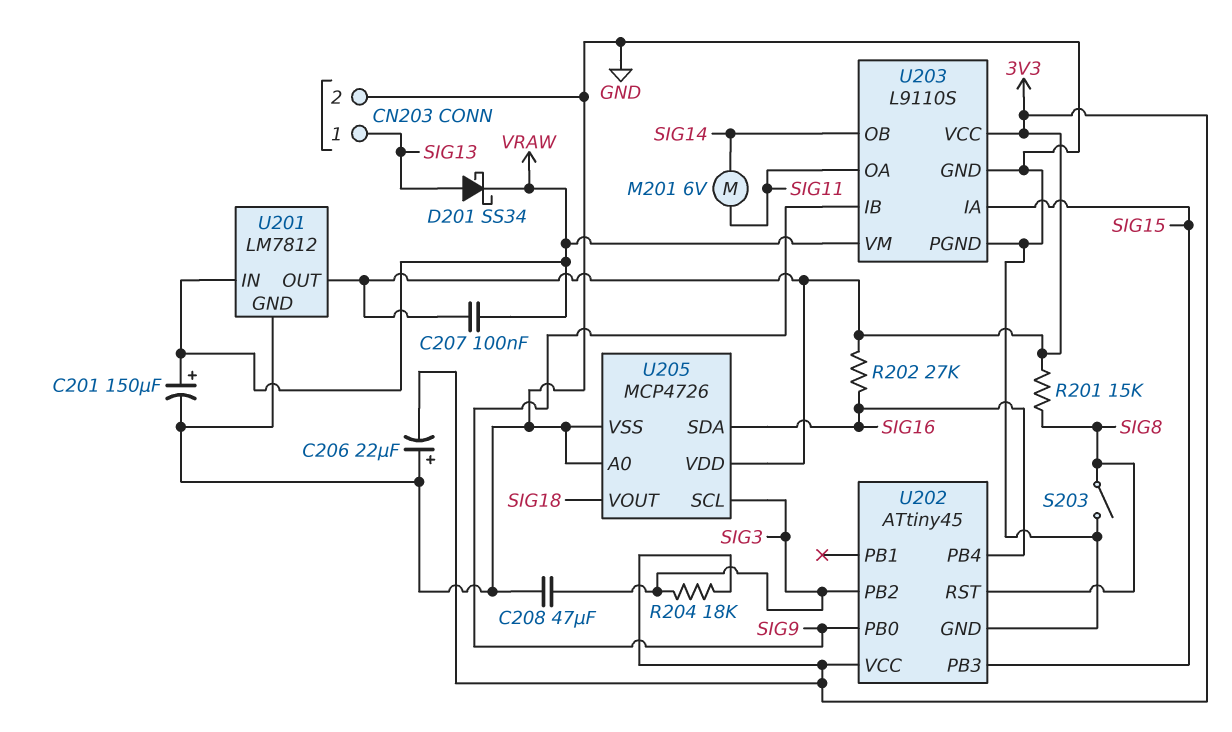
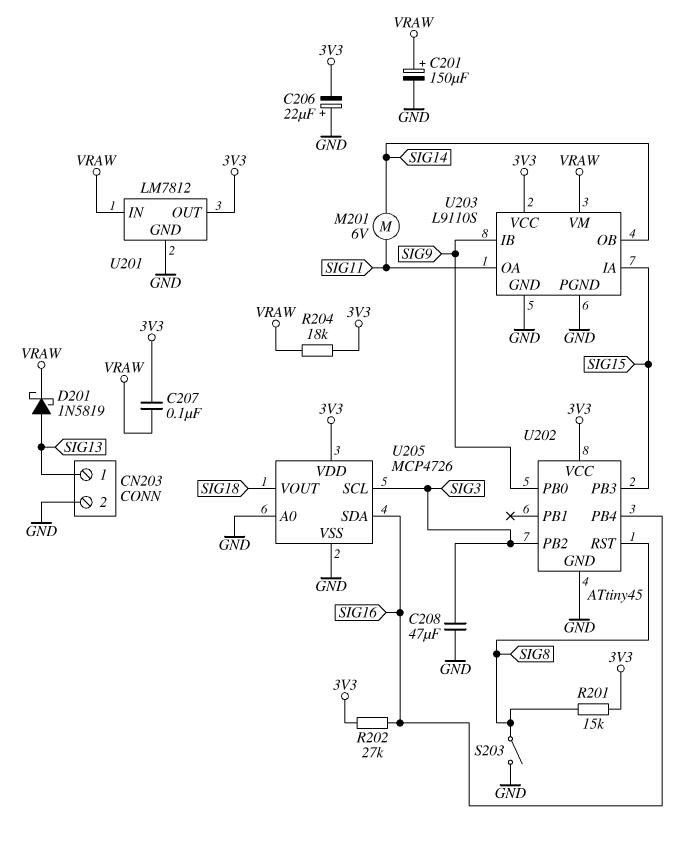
D201: schottky SS34 (A SIG13, K VRAW) -> schottky 1N5819 (A SIG13, K VRAW)
R204: 18k (3V3, SIG3) -> 18k (3V3, VRAW)

